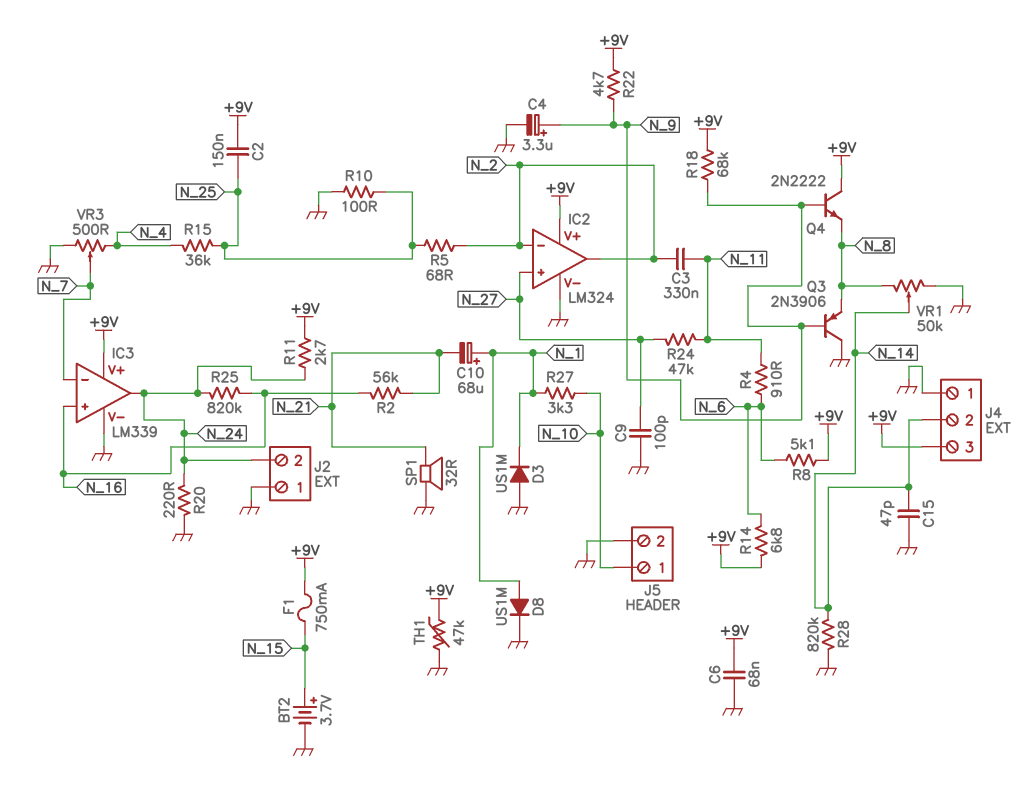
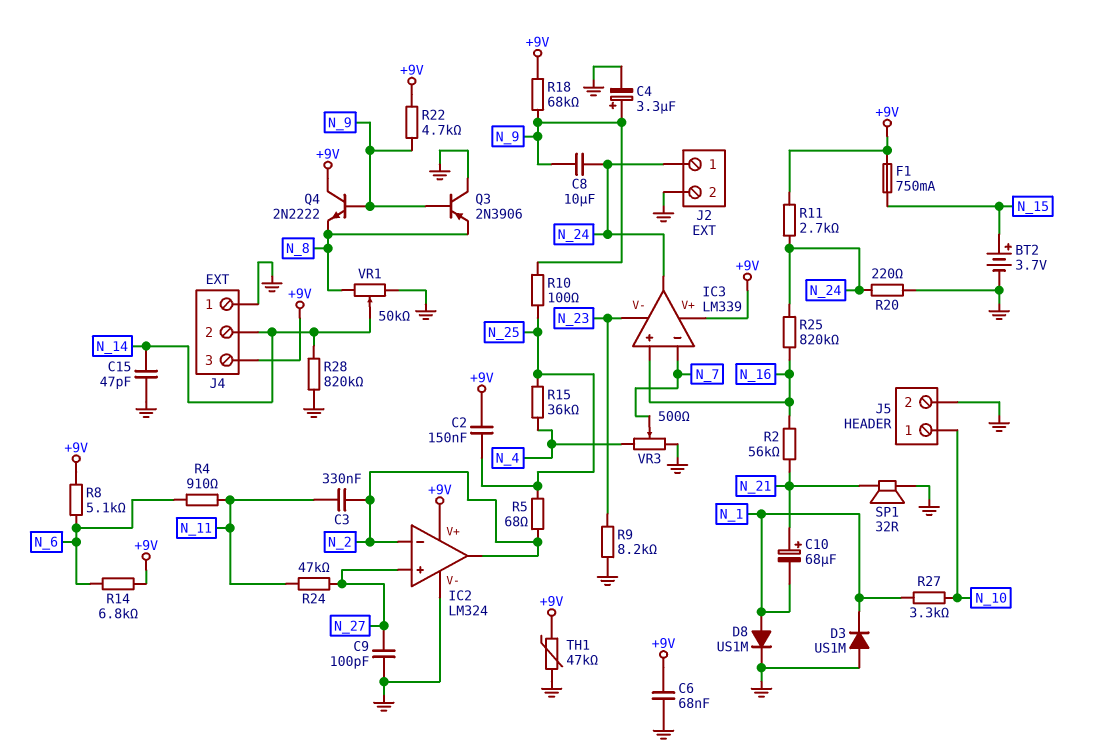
C8: none -> 10uF (N_9, N_24)
C10: 68uF (plus N_1, minus N_21) -> 68uF (plus N_21, minus N_1)
IC3 pin V-: GND -> N_23
J2 pin 1: GND -> N_24
J2 pin 2: N_24 -> GND
R9: none -> 8.2k (GND, N_23)
R10: 100 (GND, N_25) -> 100 (N_9, N_25)

